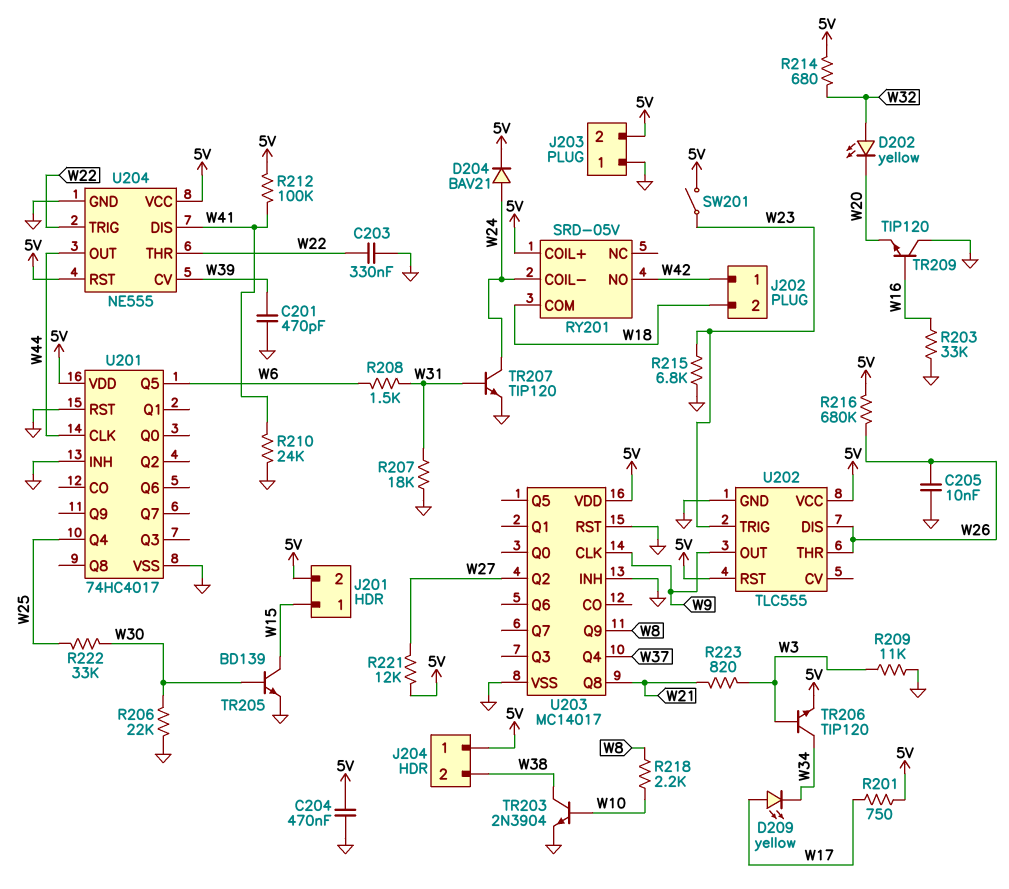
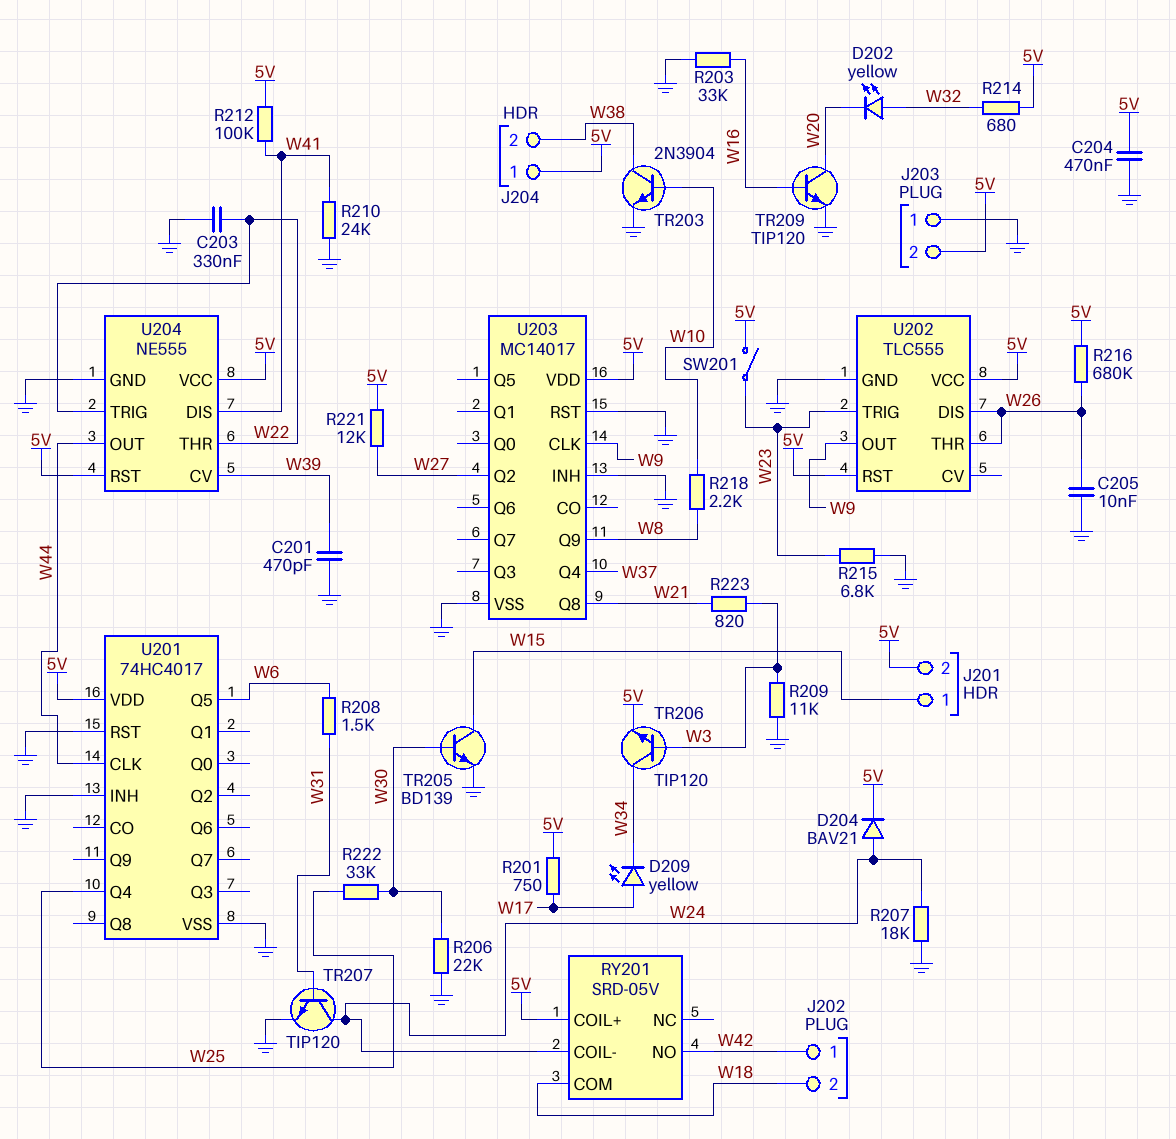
R207: 18k (GND, W31) -> 18k (GND, W24)
TR209: NPN TIP120 (B W16, C GND, E W20) -> NPN TIP120 (B W16, C W20, E GND)

